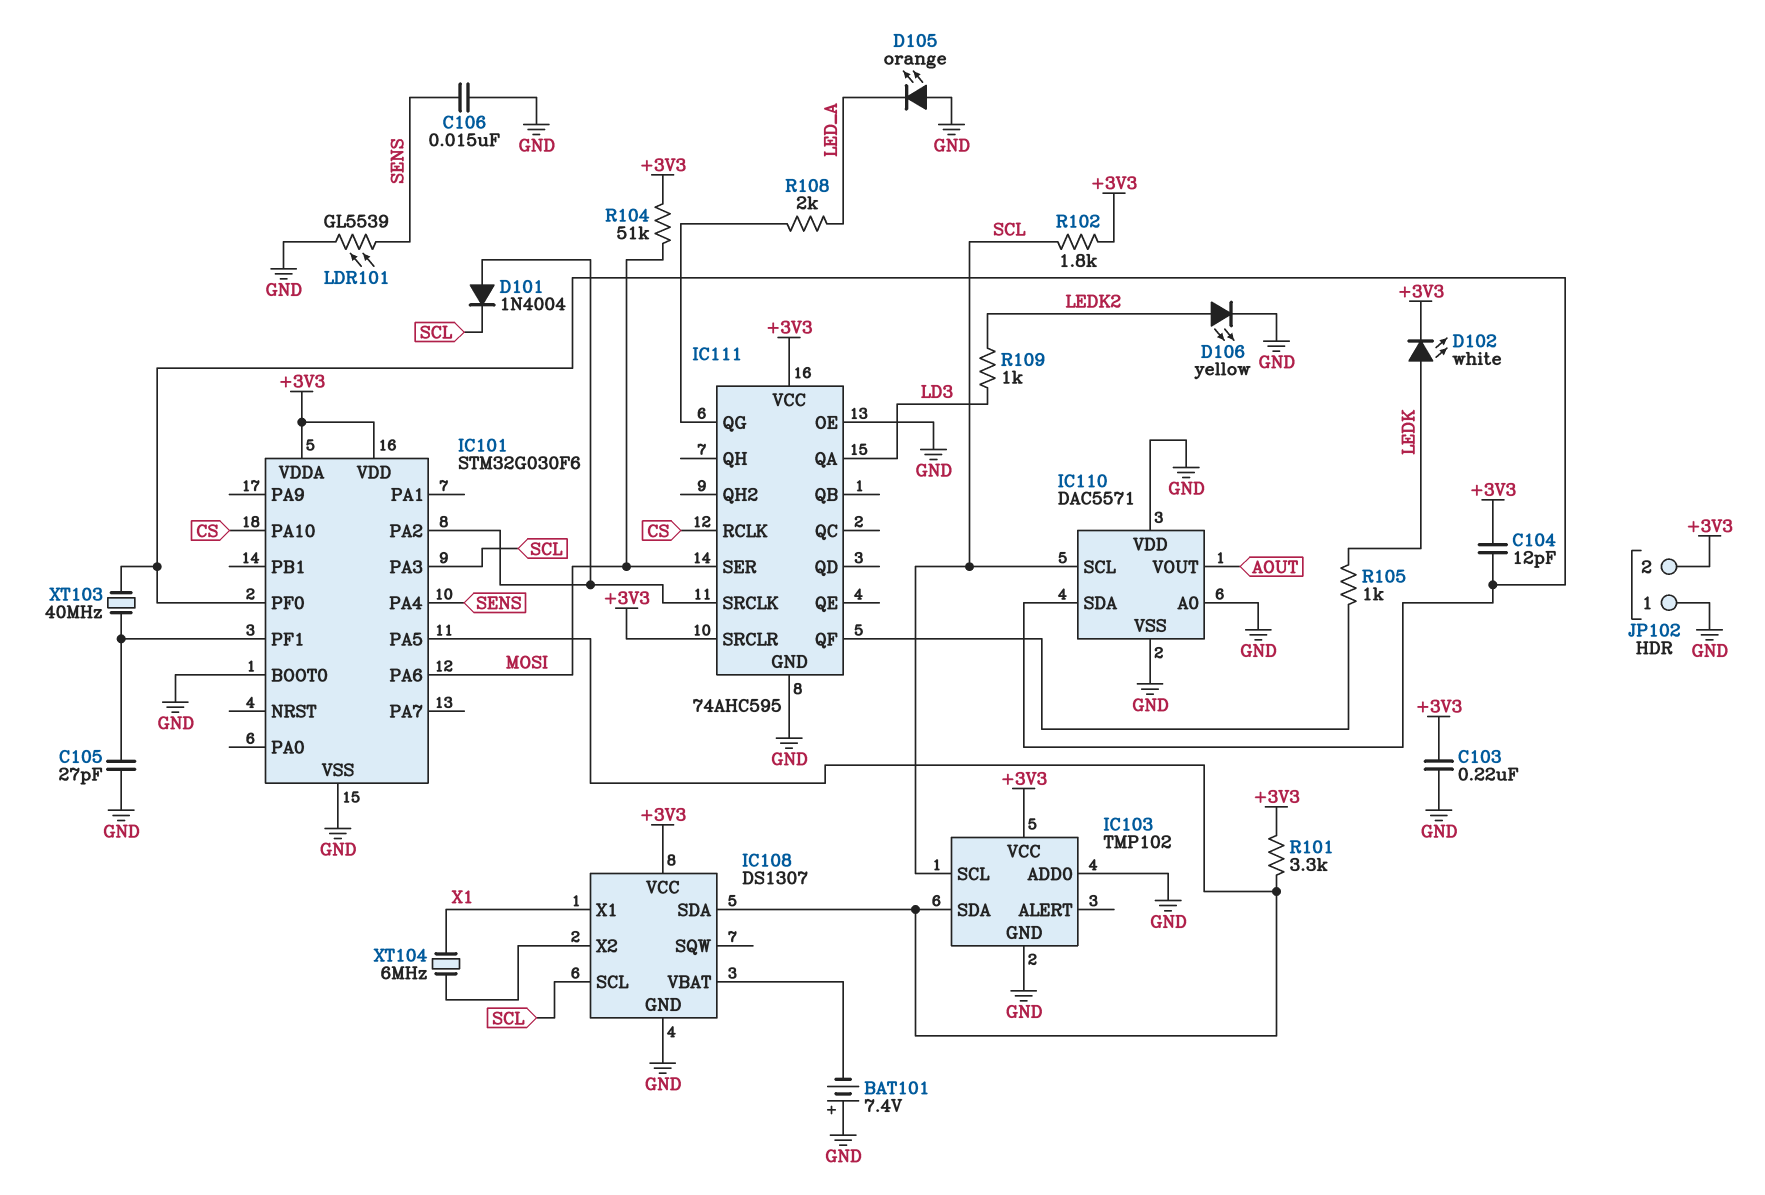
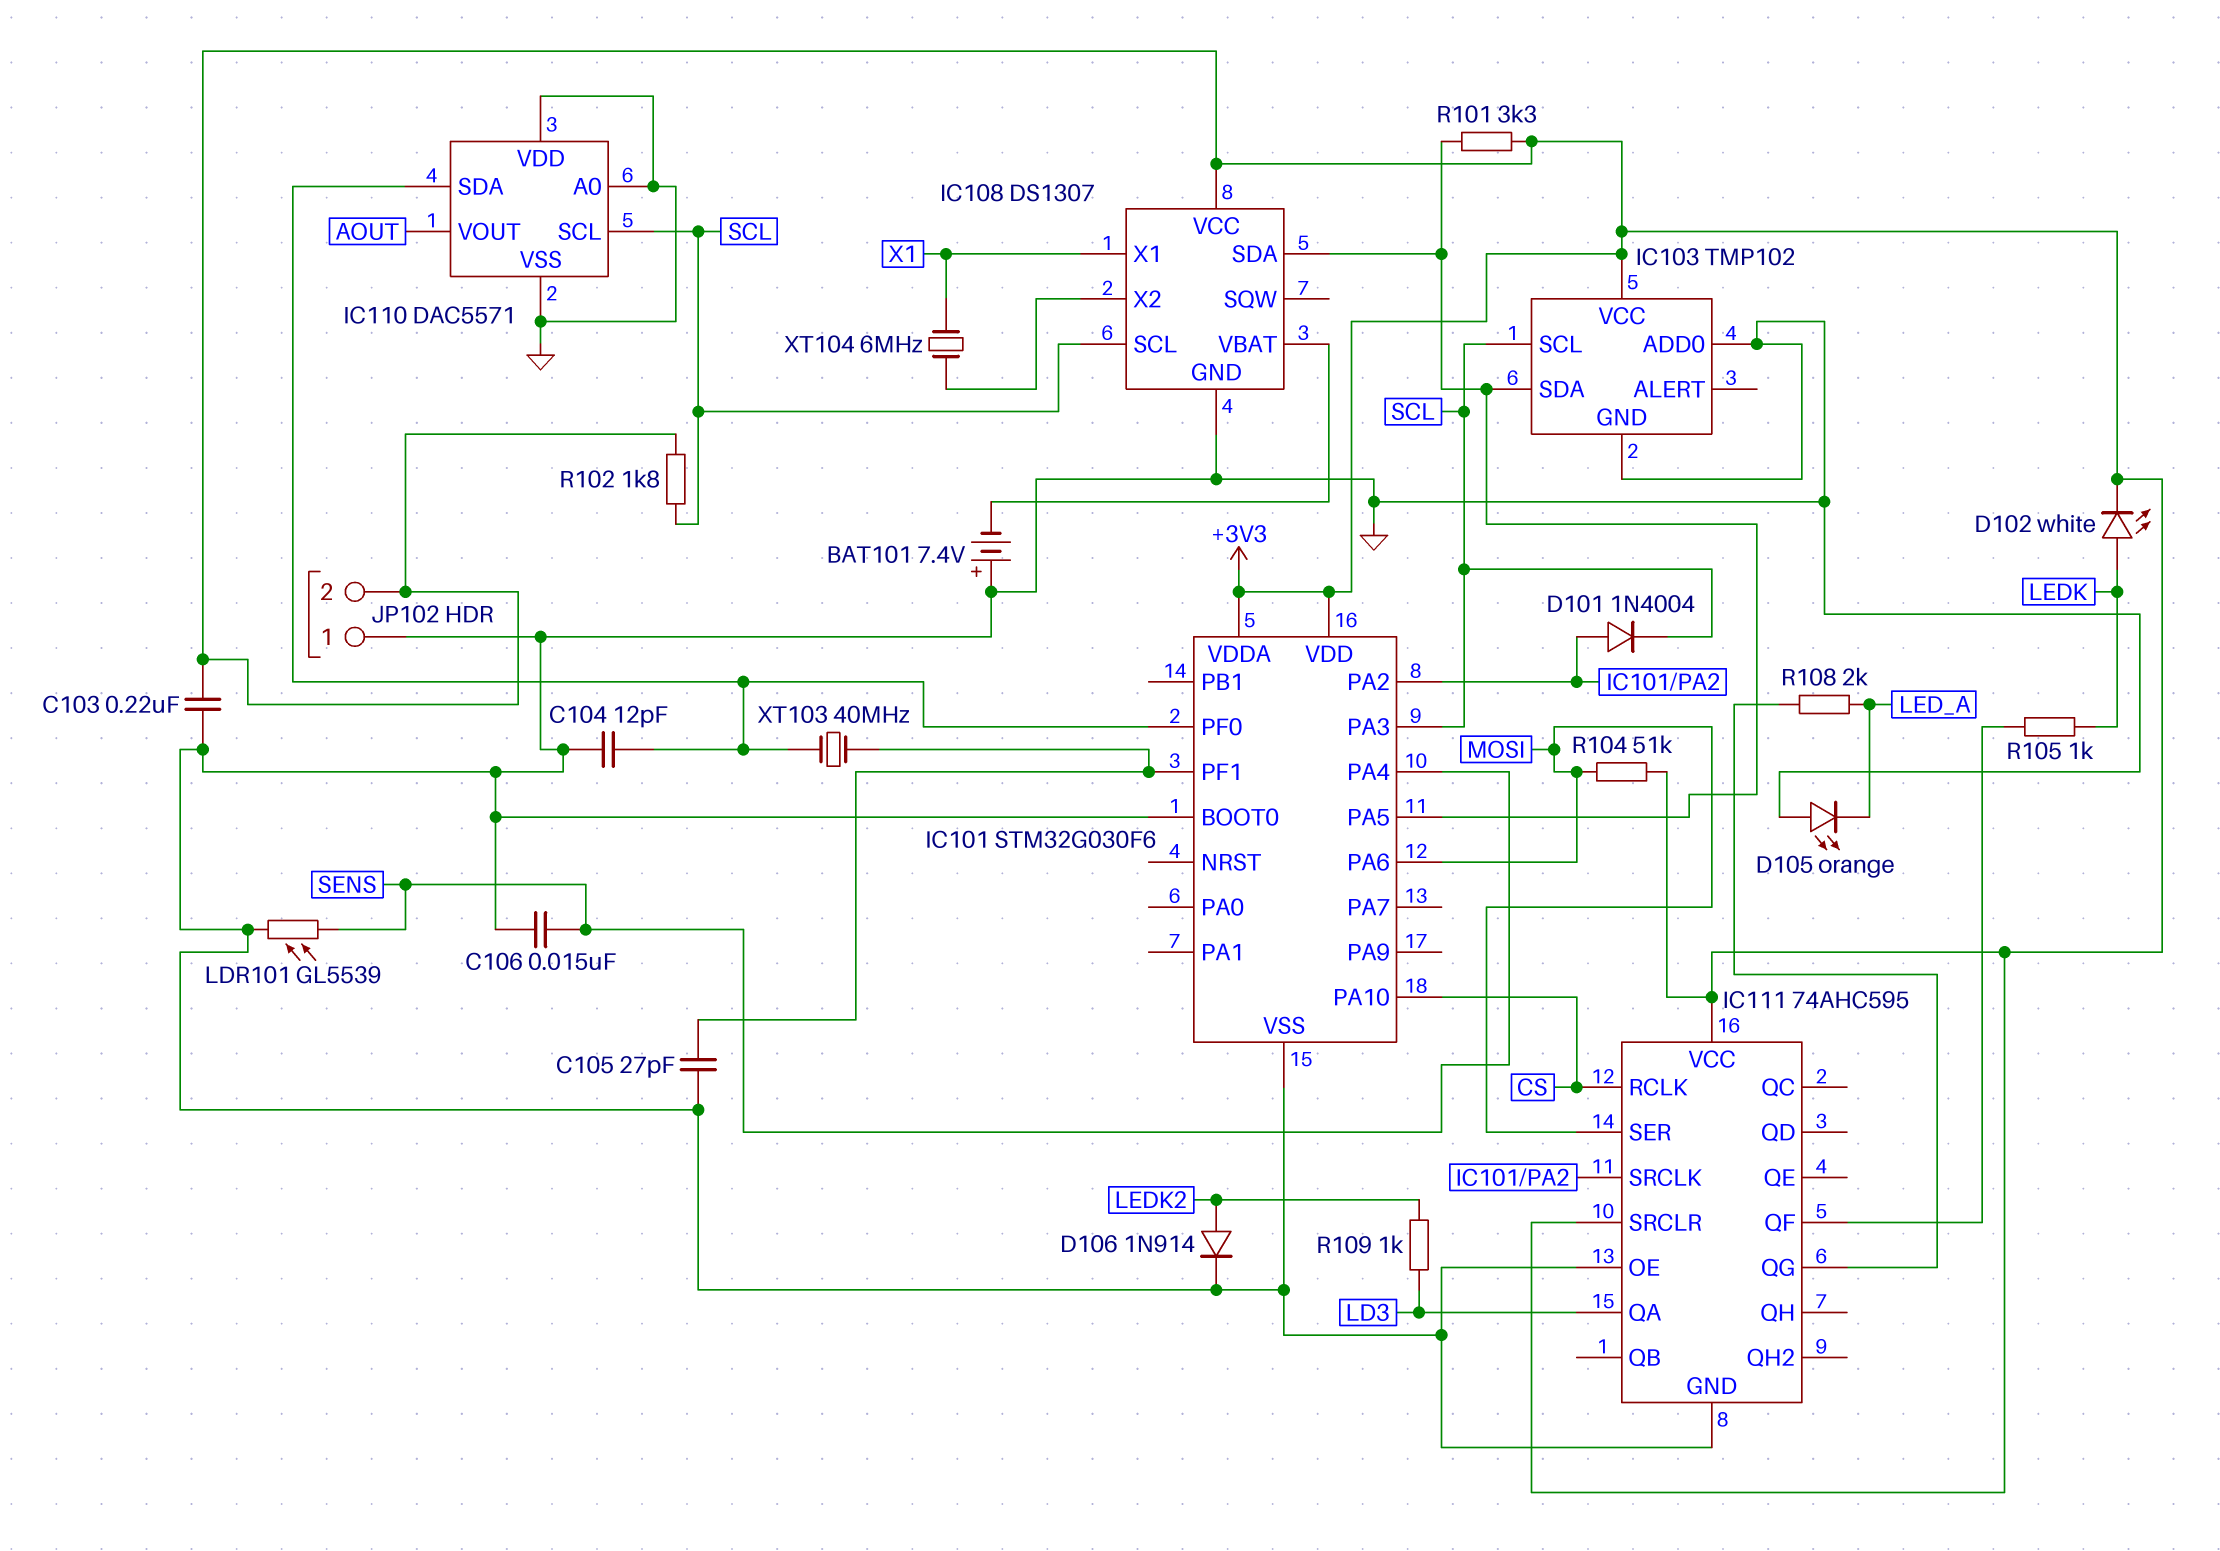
C104: 12pF (+3V3, IC101/PF0) -> 12pF (GND, IC101/PF0)
D106: LED yellow (A LEDK2, K GND) -> diode 1N914 (A LEDK2, K GND)

